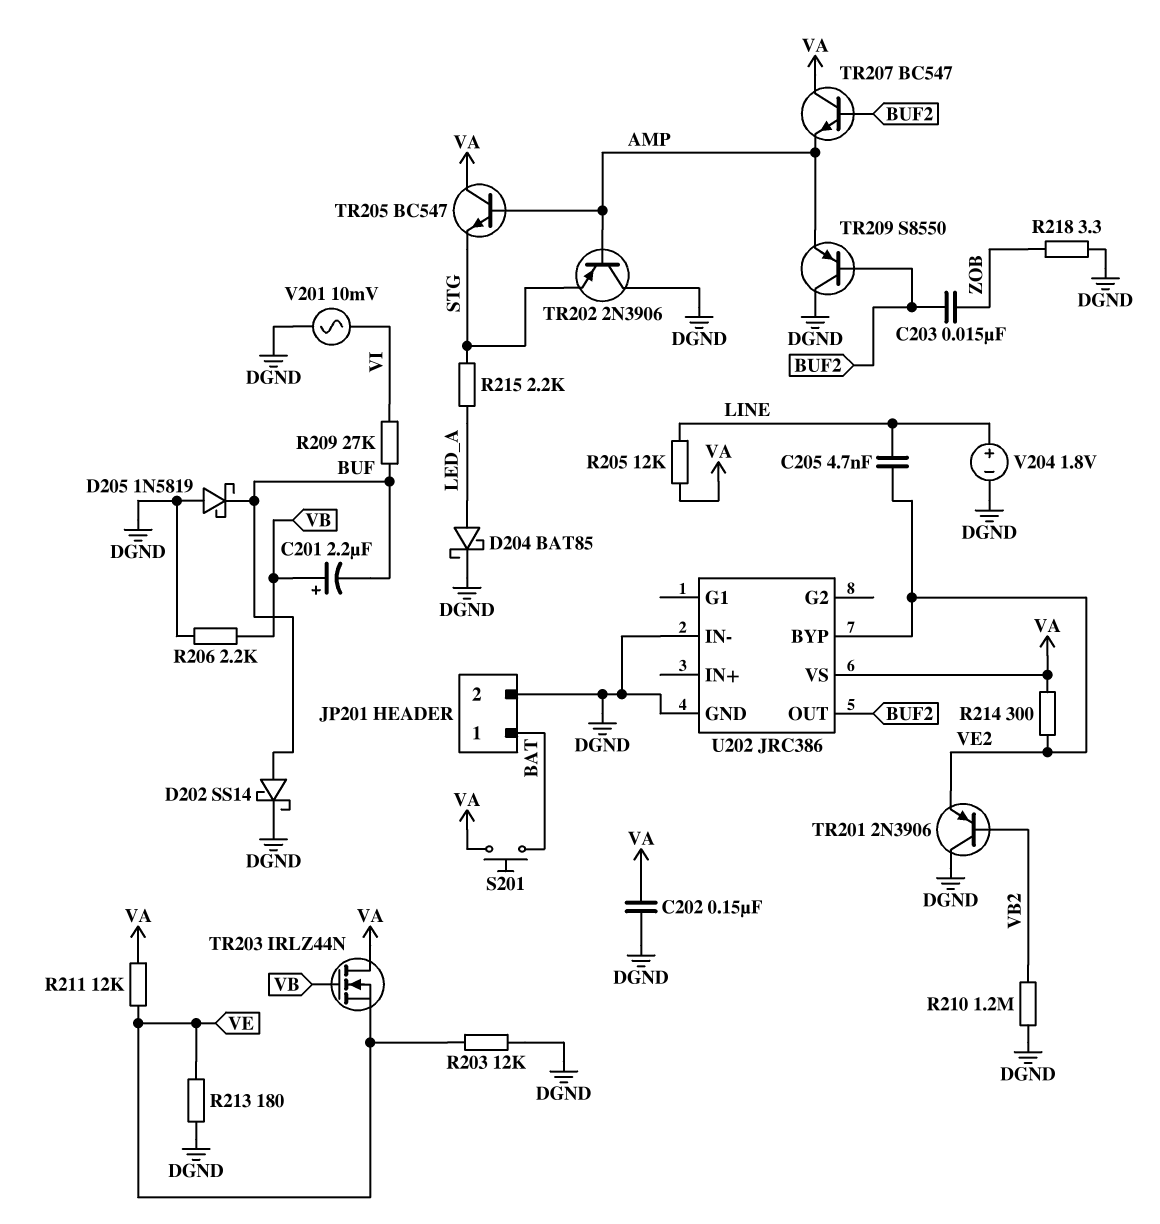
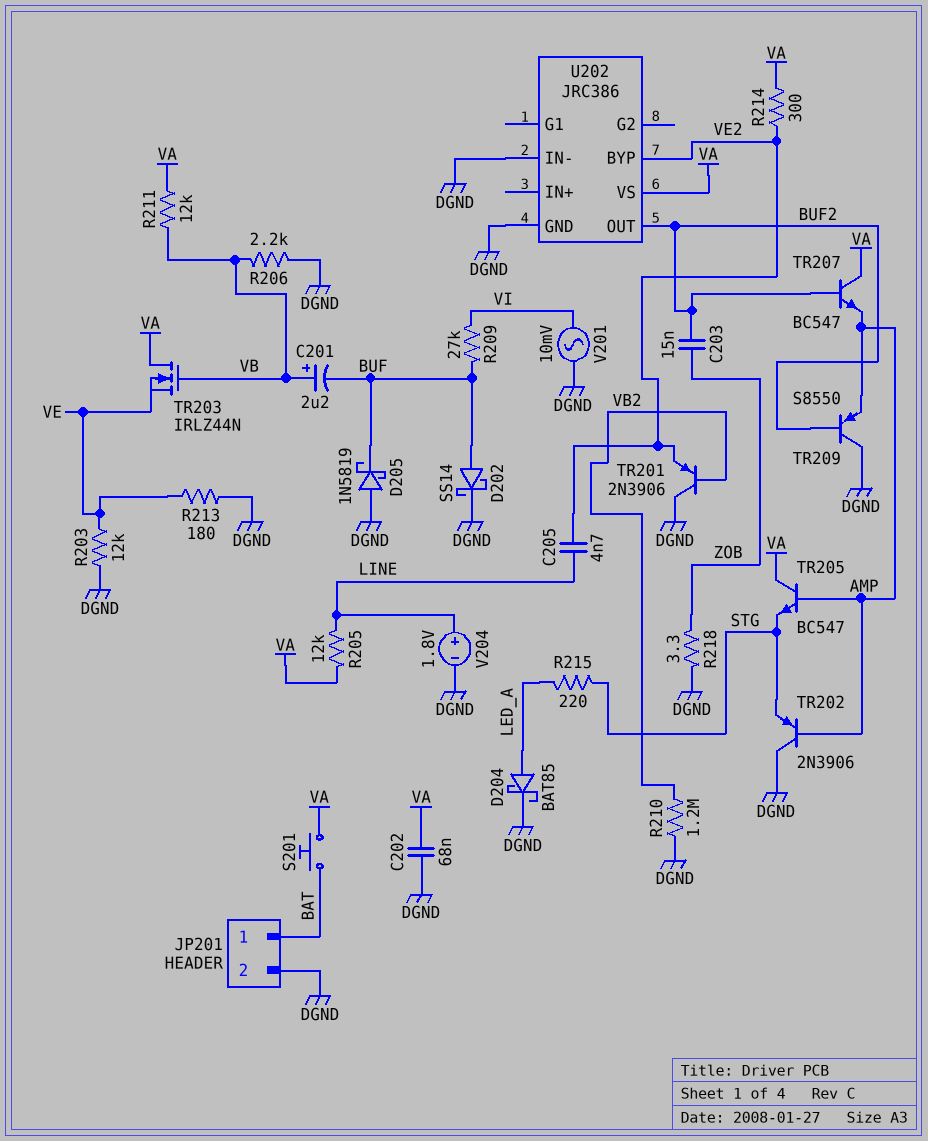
C202: 150nF (DGND, VA) -> 68nF (DGND, VA)
R211: 12k (VA, VE) -> 12k (VA, VB)
R215: 2.2k (LED_A, STG) -> 220 (LED_A, STG)

